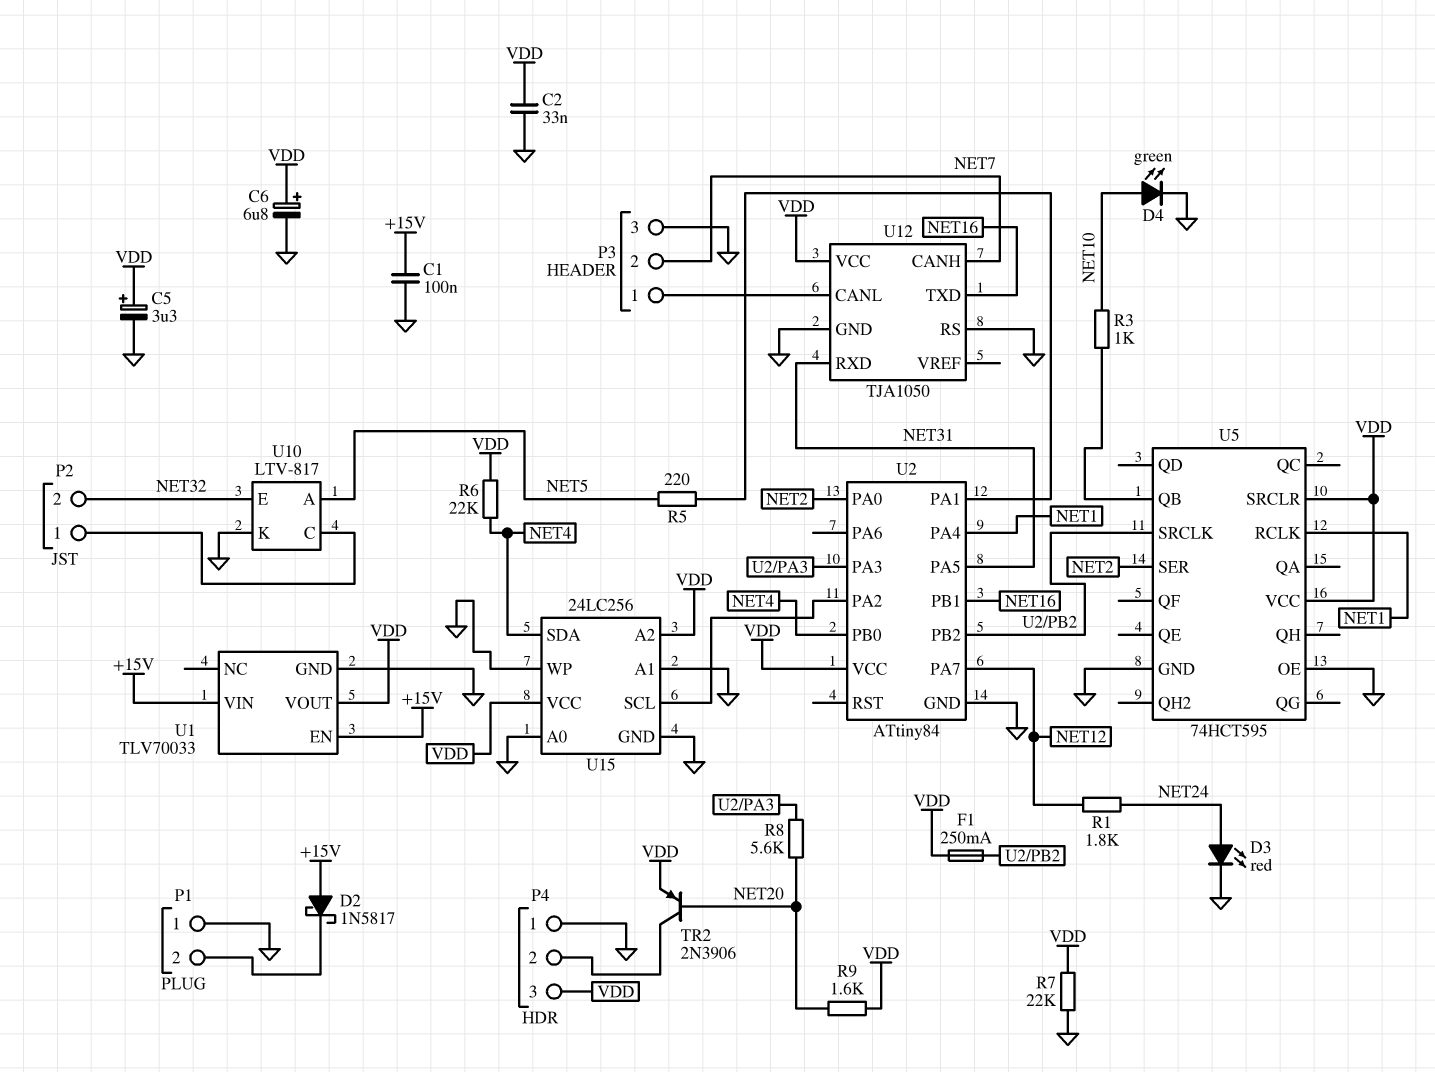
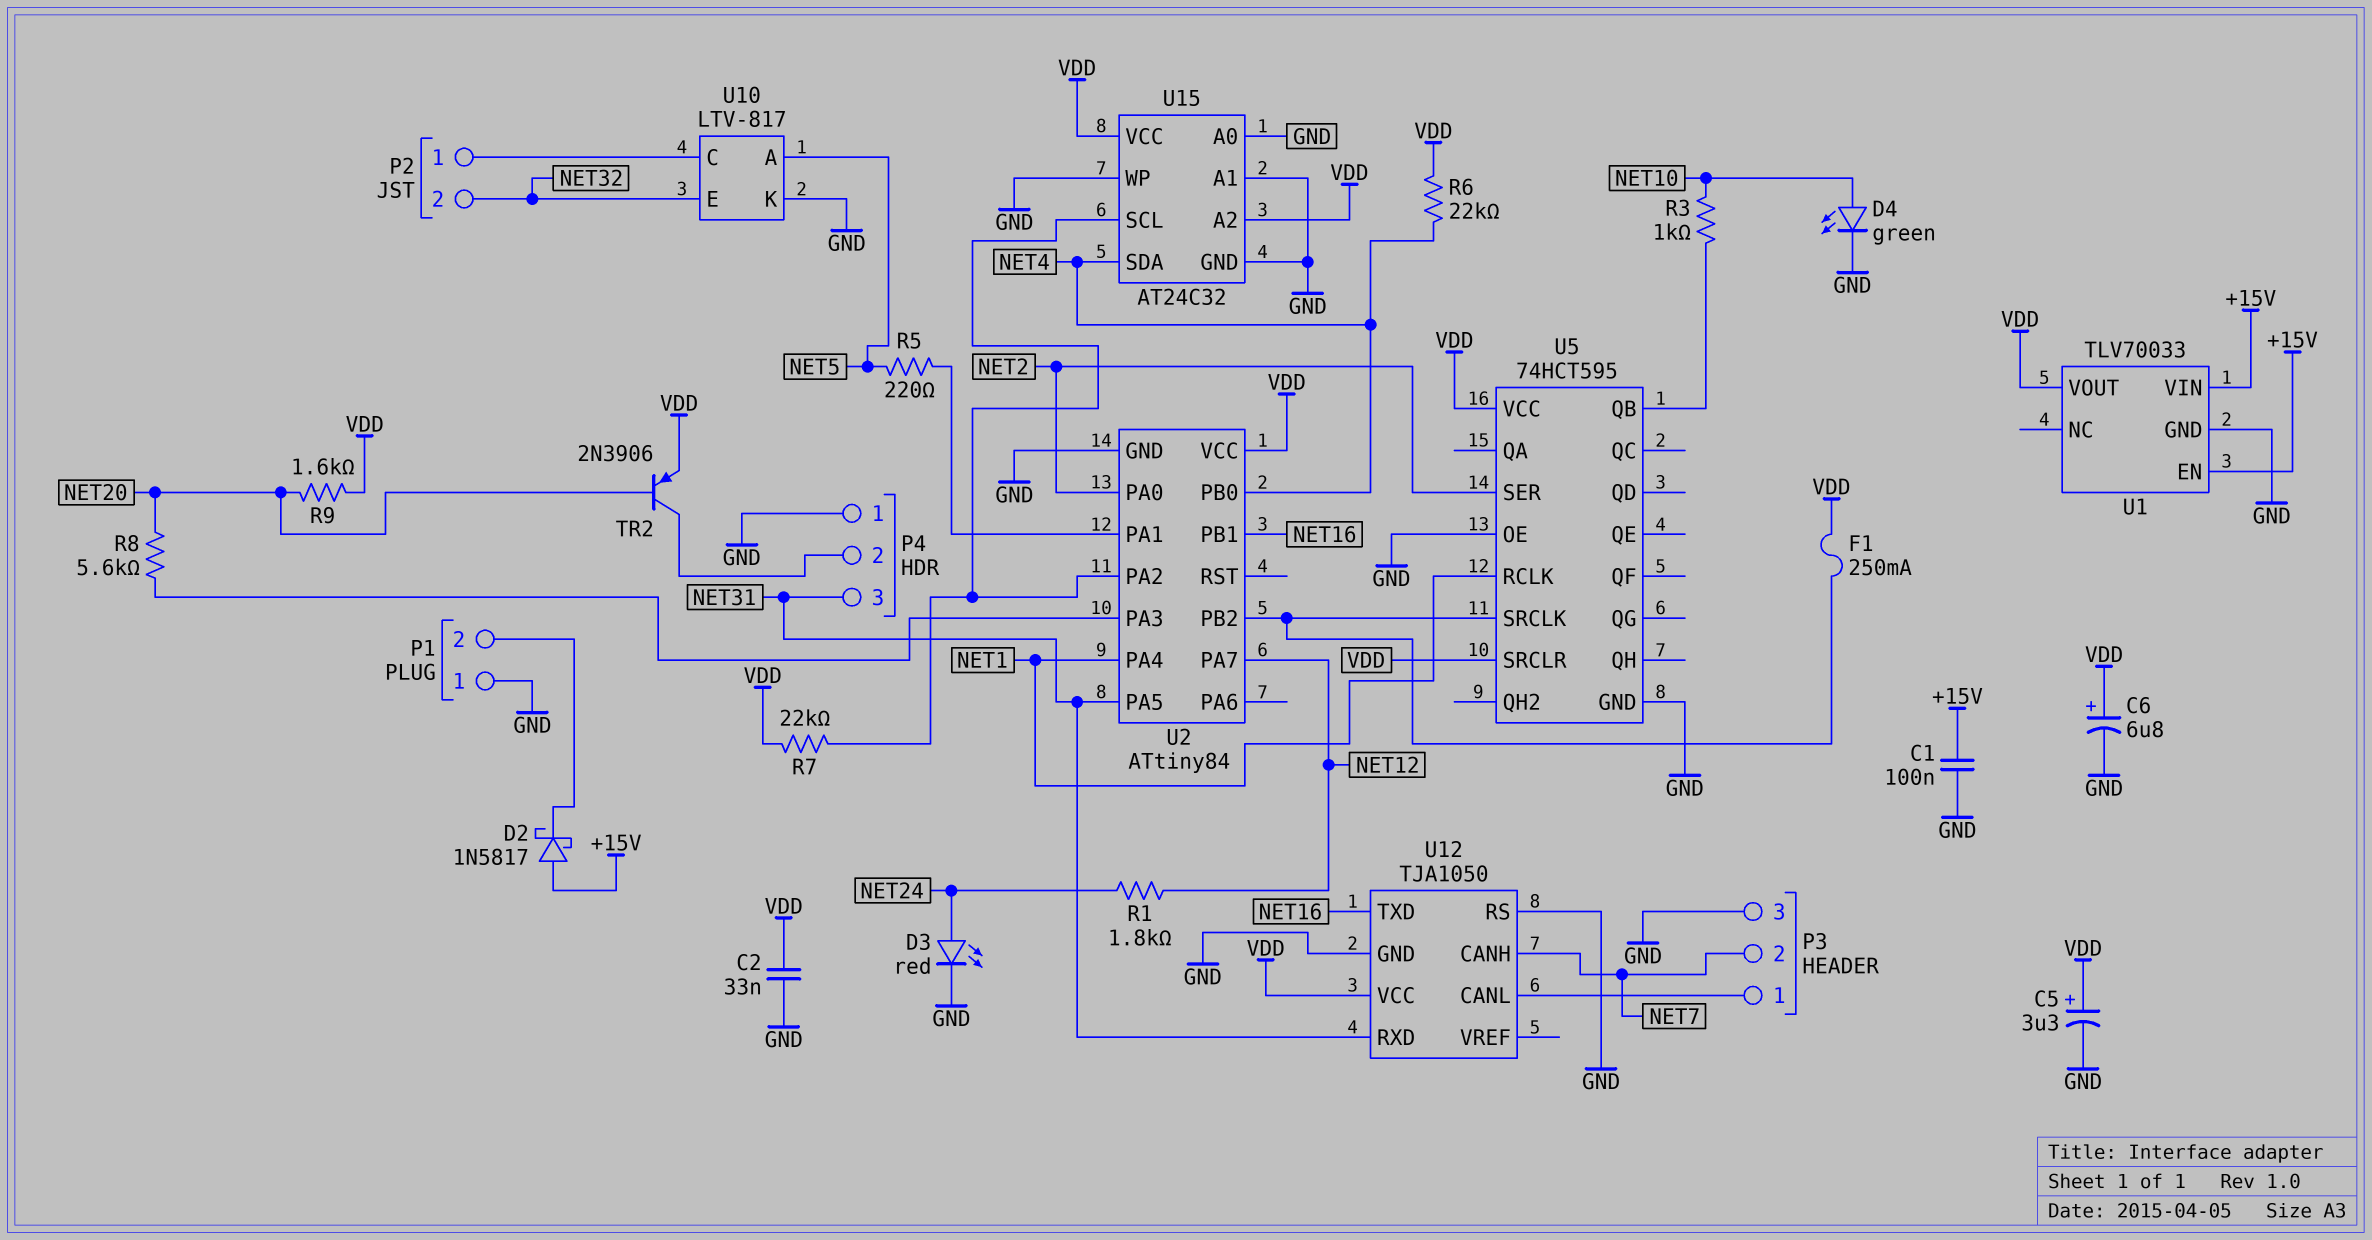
P4 pin 3: VDD -> NET31
R7: 22k (GND, VDD) -> 22k (U2/PA2, VDD)
U15: 24LC256 -> AT24C32

